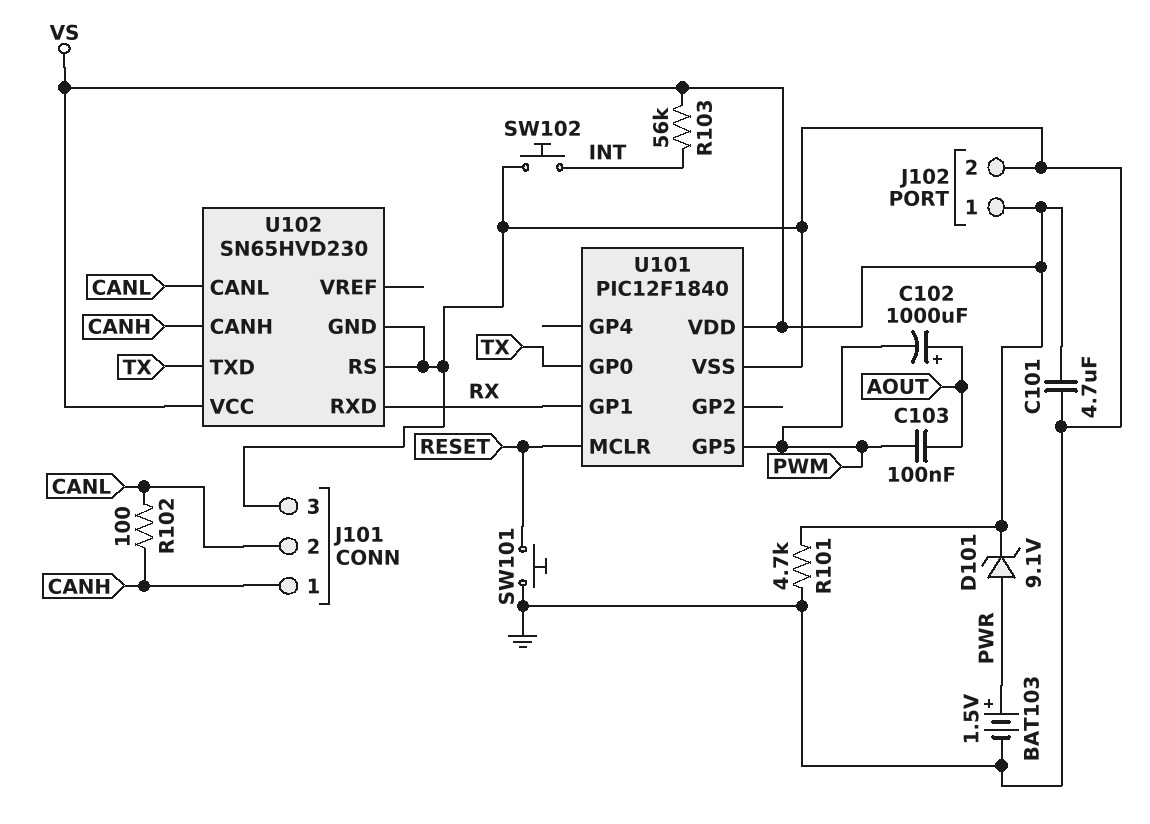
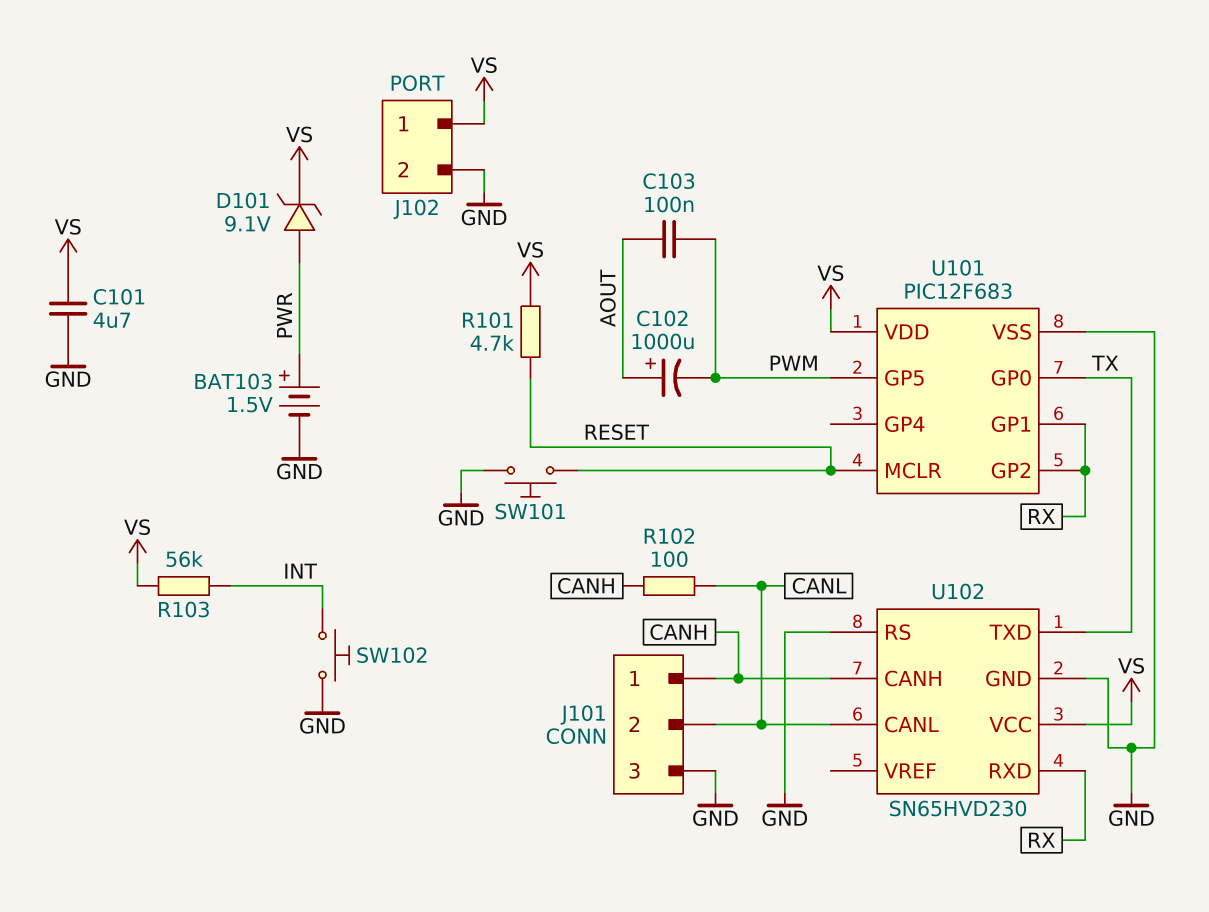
R101: 4.7k (GND, VS) -> 4.7k (RESET, VS)
U101: PIC12F1840 -> PIC12F683
U101 pin GP2: none -> RX

